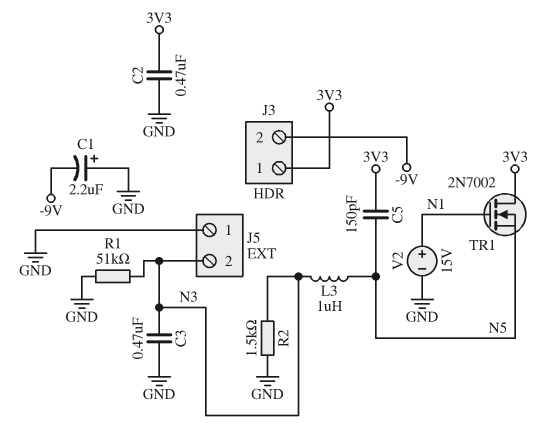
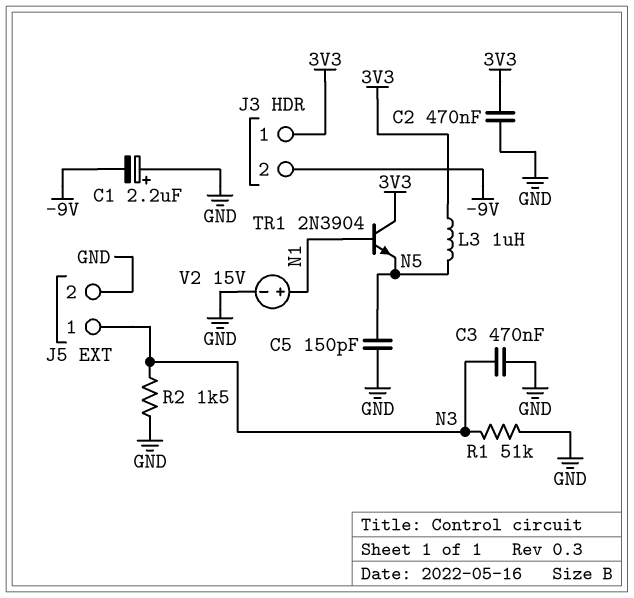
C5: 150pF (3V3, N5) -> 150pF (GND, N5)
J5 pin 1: GND -> N3
J5 pin 2: N3 -> GND
L3: 1uH (N3, N5) -> 1uH (3V3, N5)
TR1: NMOS 2N7002 (G N1, D 3V3, S N5) -> NPN 2N3904 (B N1, C 3V3, E N5)

